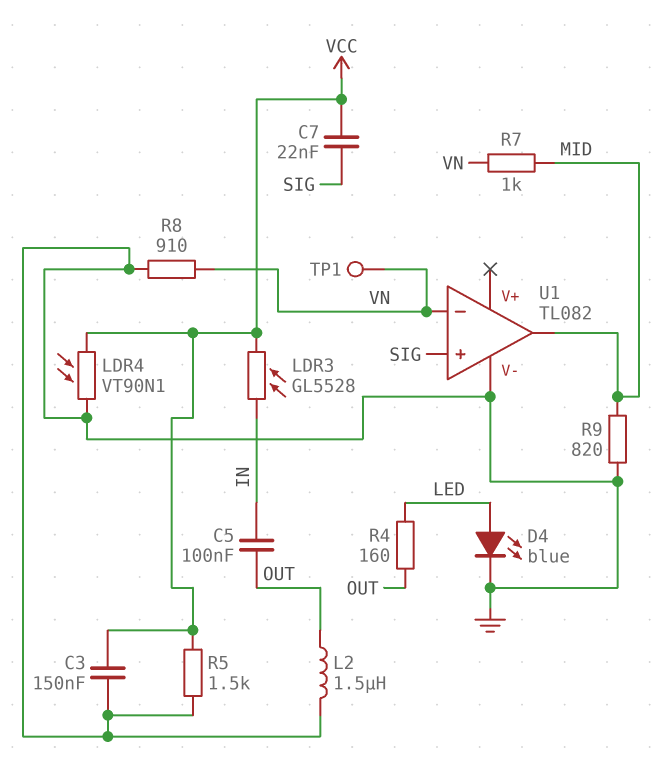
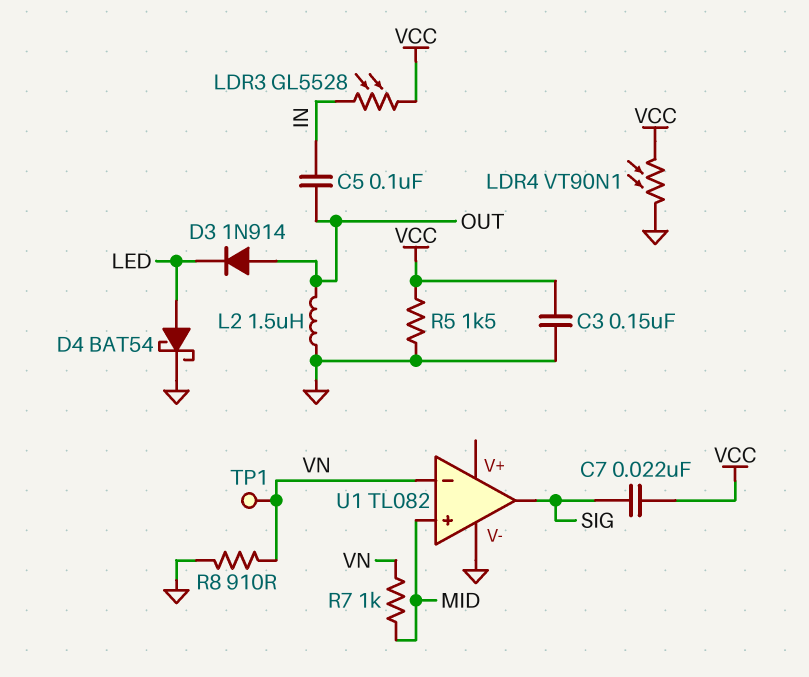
D3: none -> diode 1N914 (A OUT, K LED)
D4: LED blue (A LED, K GND) -> schottky BAT54 (A LED, K GND)
R4: 160 (LED, OUT) -> none
R9: 820 (GND, MID) -> none
U1 pin in+: SIG -> MID
U1 pin out: MID -> SIG

